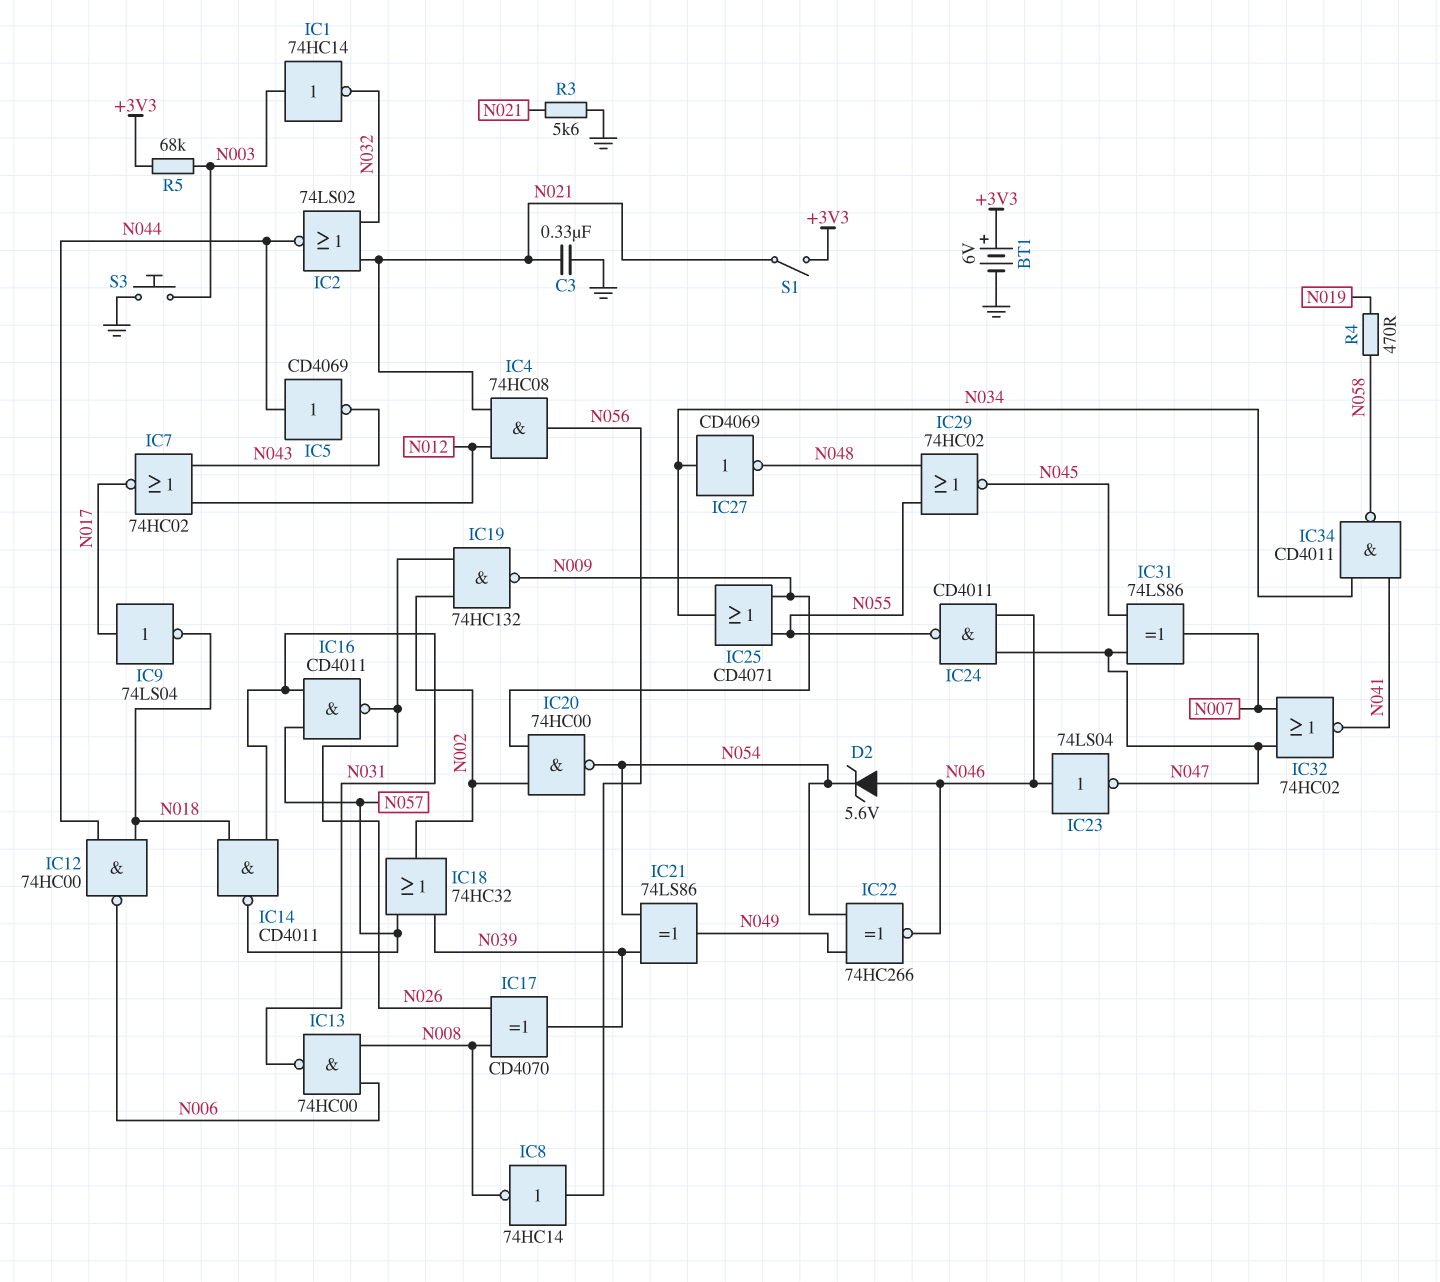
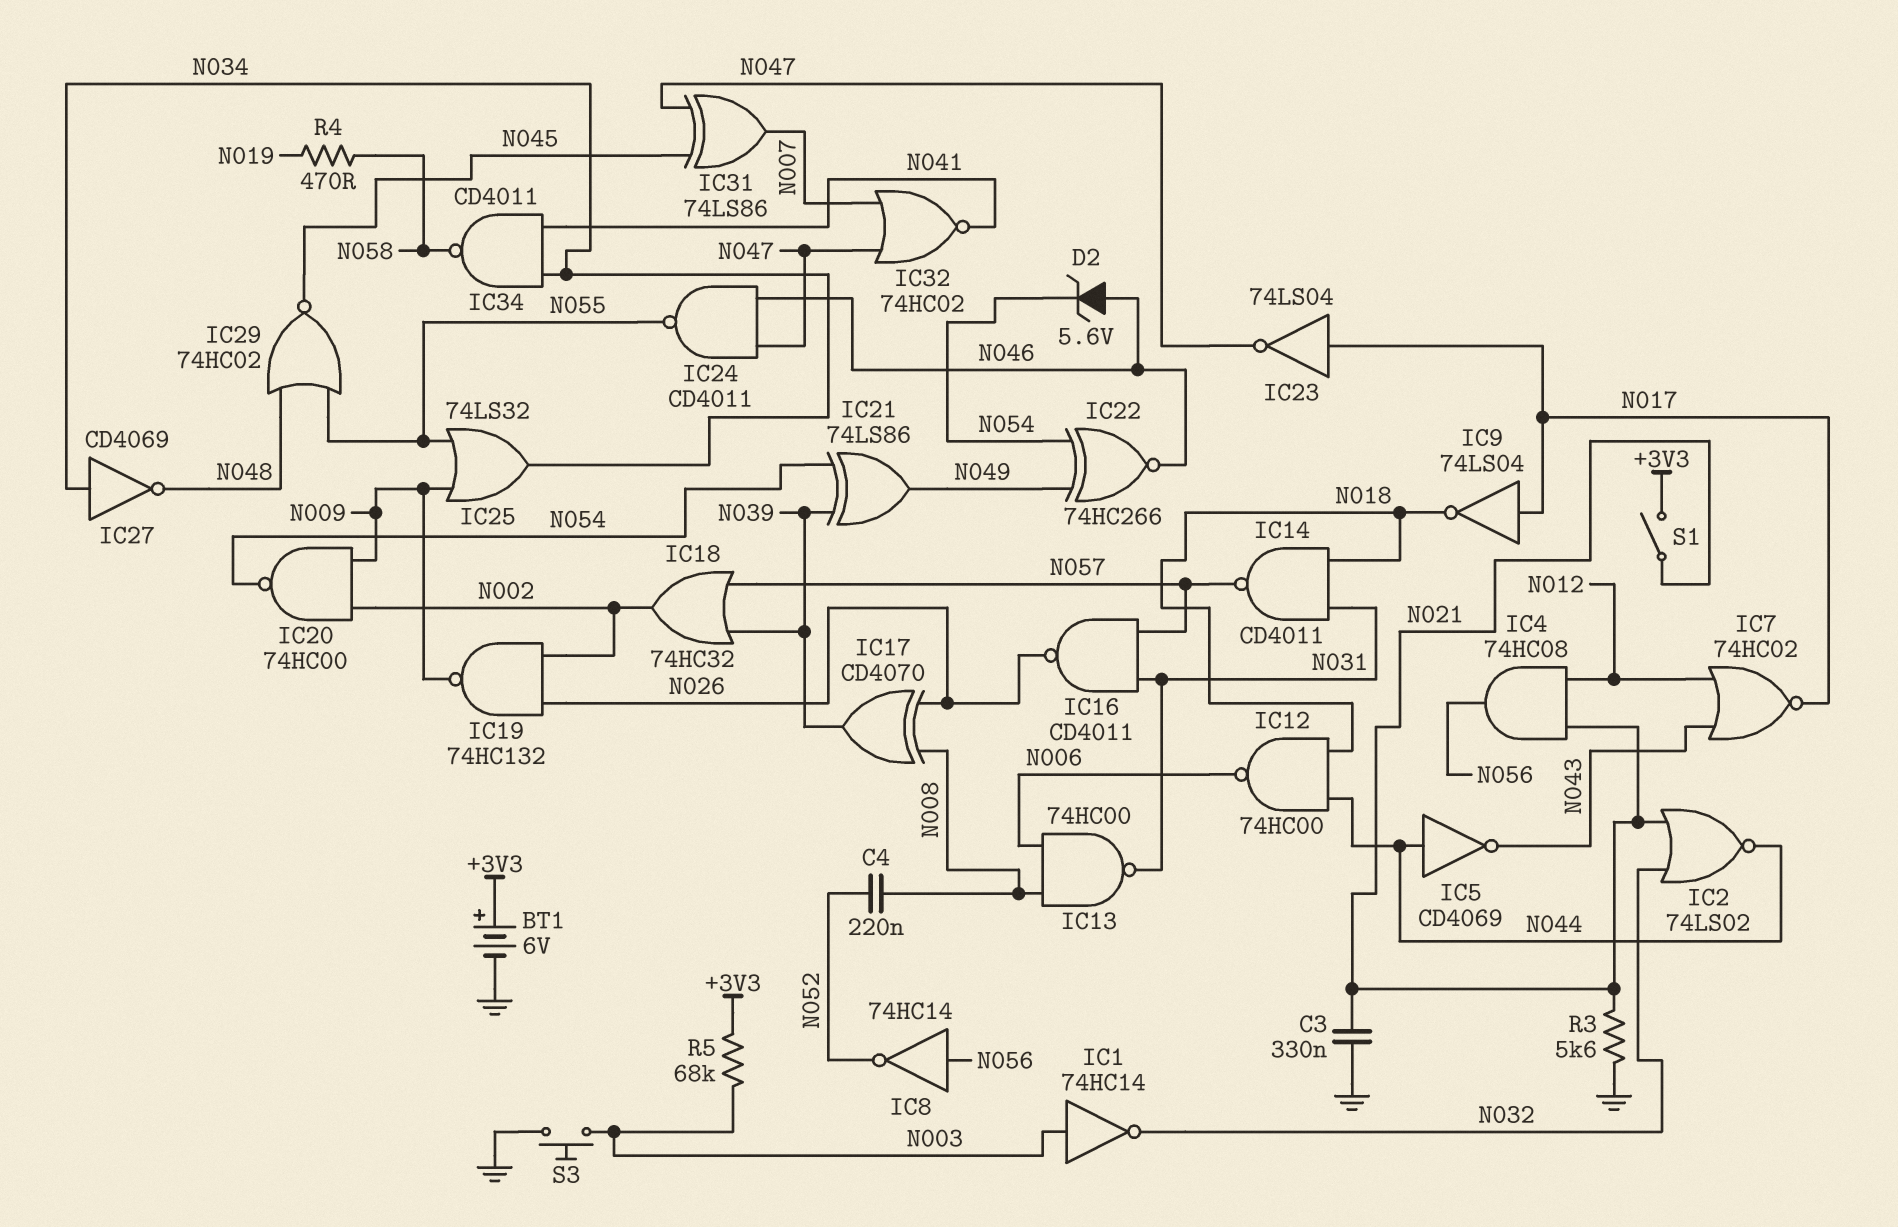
C4: none -> 220nF (N008, N052)
IC8: NOT 74HC14 (in N056, out N008) -> NOT 74HC14 (in N056, out N052)
IC23: NOT 74LS04 (in N046, out N047) -> NOT 74LS04 (in N017, out N047)
IC25: OR CD4071 (in N009, in N055, out N034) -> OR 74LS32 (in N009, in N055, out N034)

